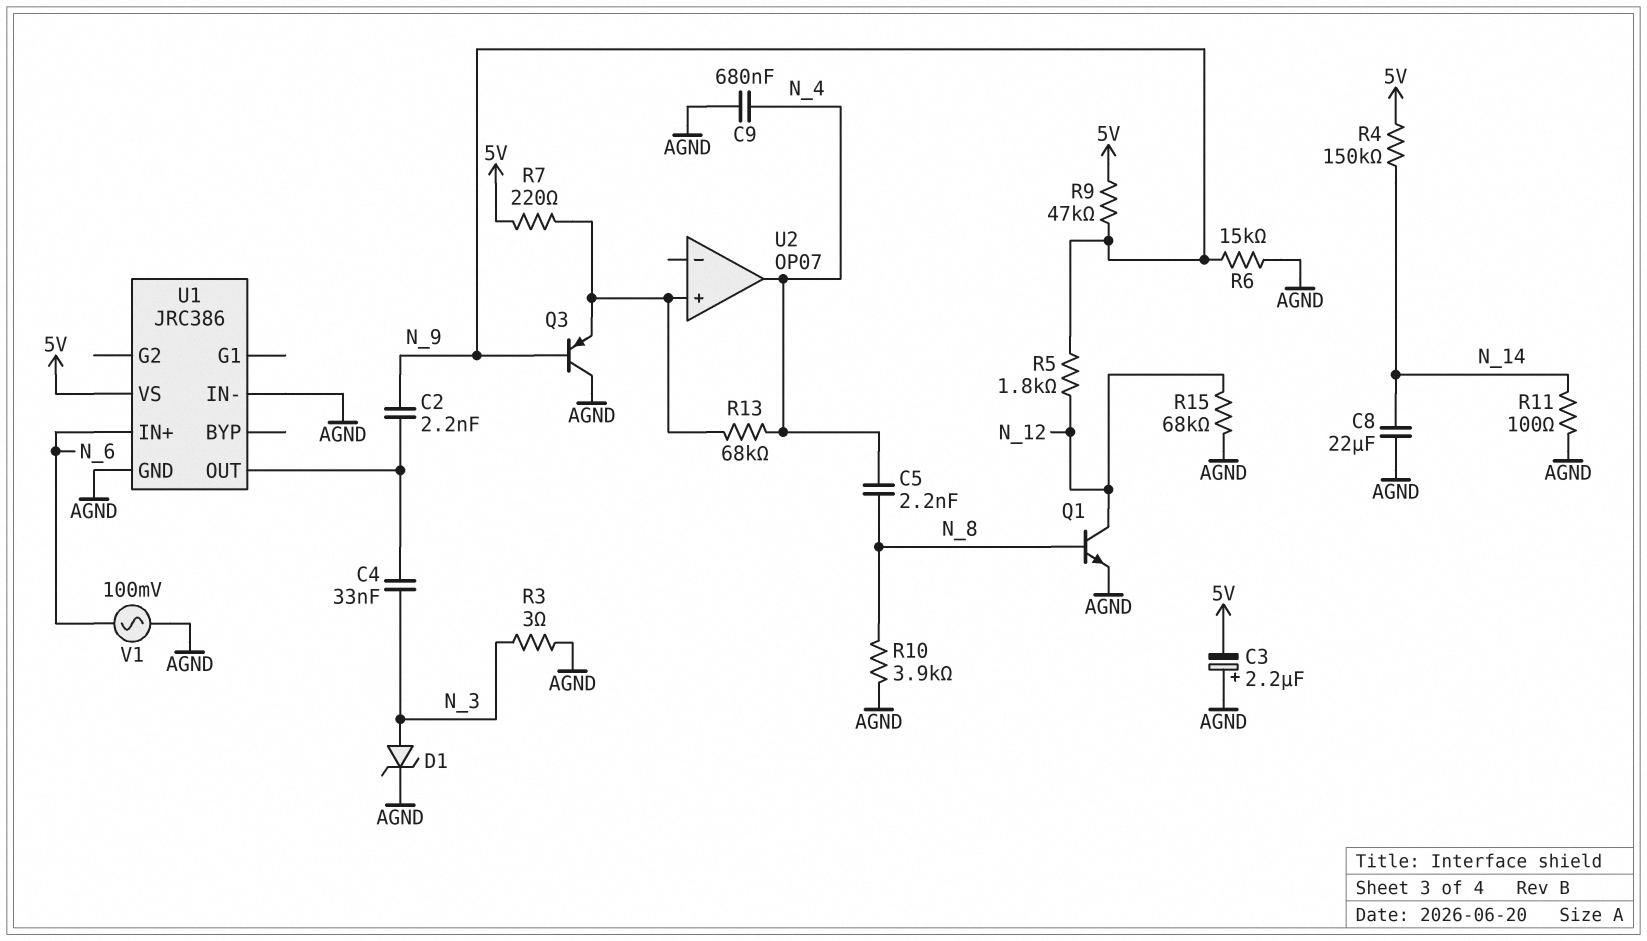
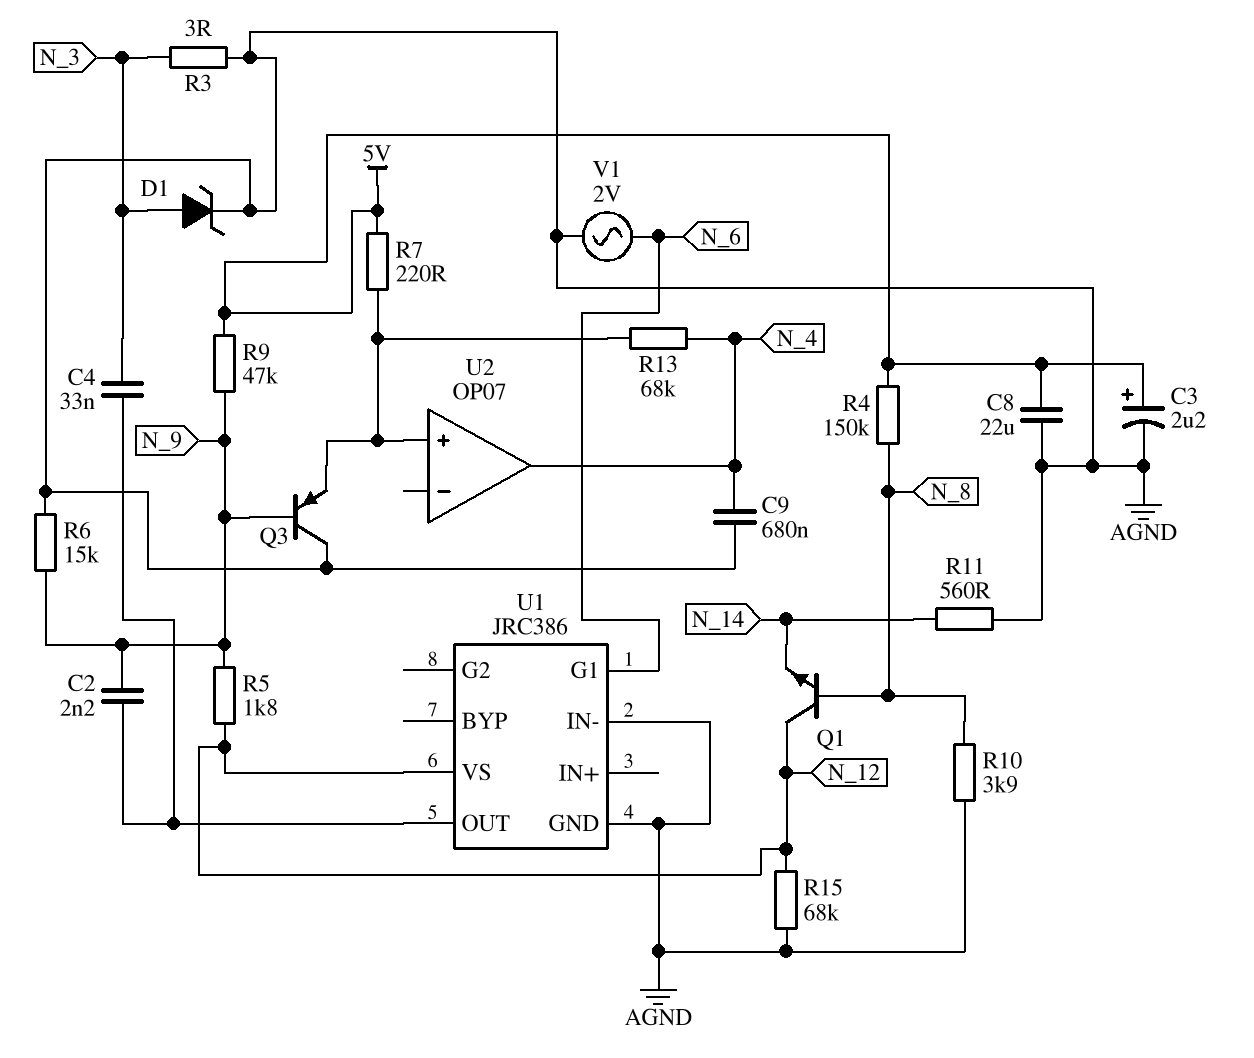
C3: 2.2uF (plus AGND, minus 5V) -> 2.2uF (plus 5V, minus AGND)
C5: 2.2nF (N_4, N_8) -> none
C8: 22uF (AGND, N_14) -> 22uF (5V, AGND)
Q1: NPN (B N_8, C N_12, E AGND) -> NPN (B N_8, C N_12, E N_14)
R4: 150k (5V, N_14) -> 150k (5V, N_8)
R11: 100 (AGND, N_14) -> 560 (AGND, N_14)
U1 pin G1: none -> N_6
U1 pin IN+: N_6 -> none
U1 pin VS: 5V -> N_12
V1: AC 100mV (AGND, N_6) -> AC 2V (AGND, N_6)

